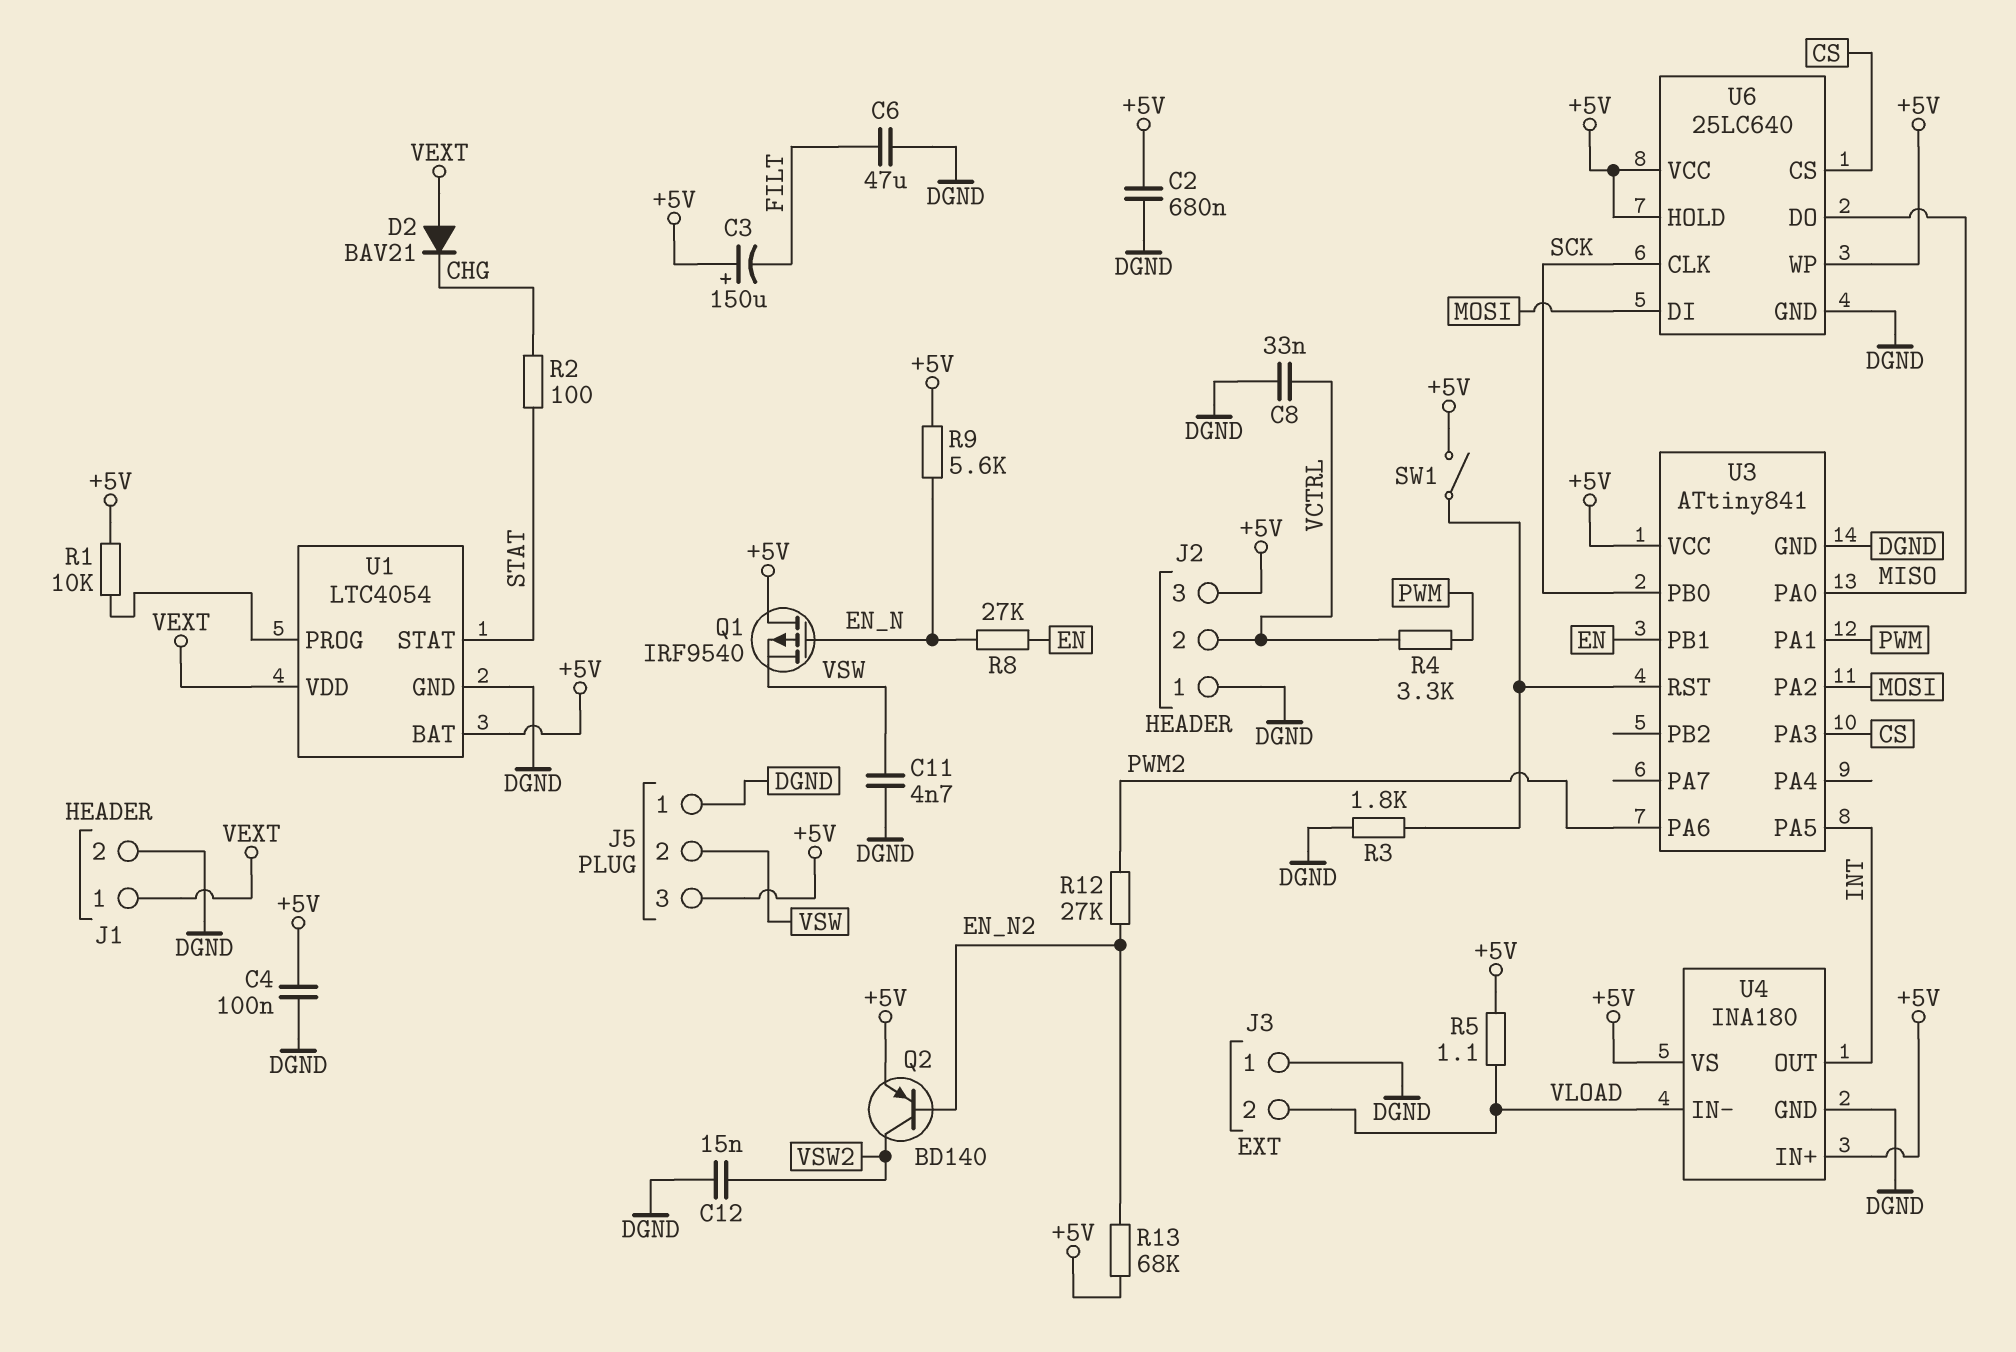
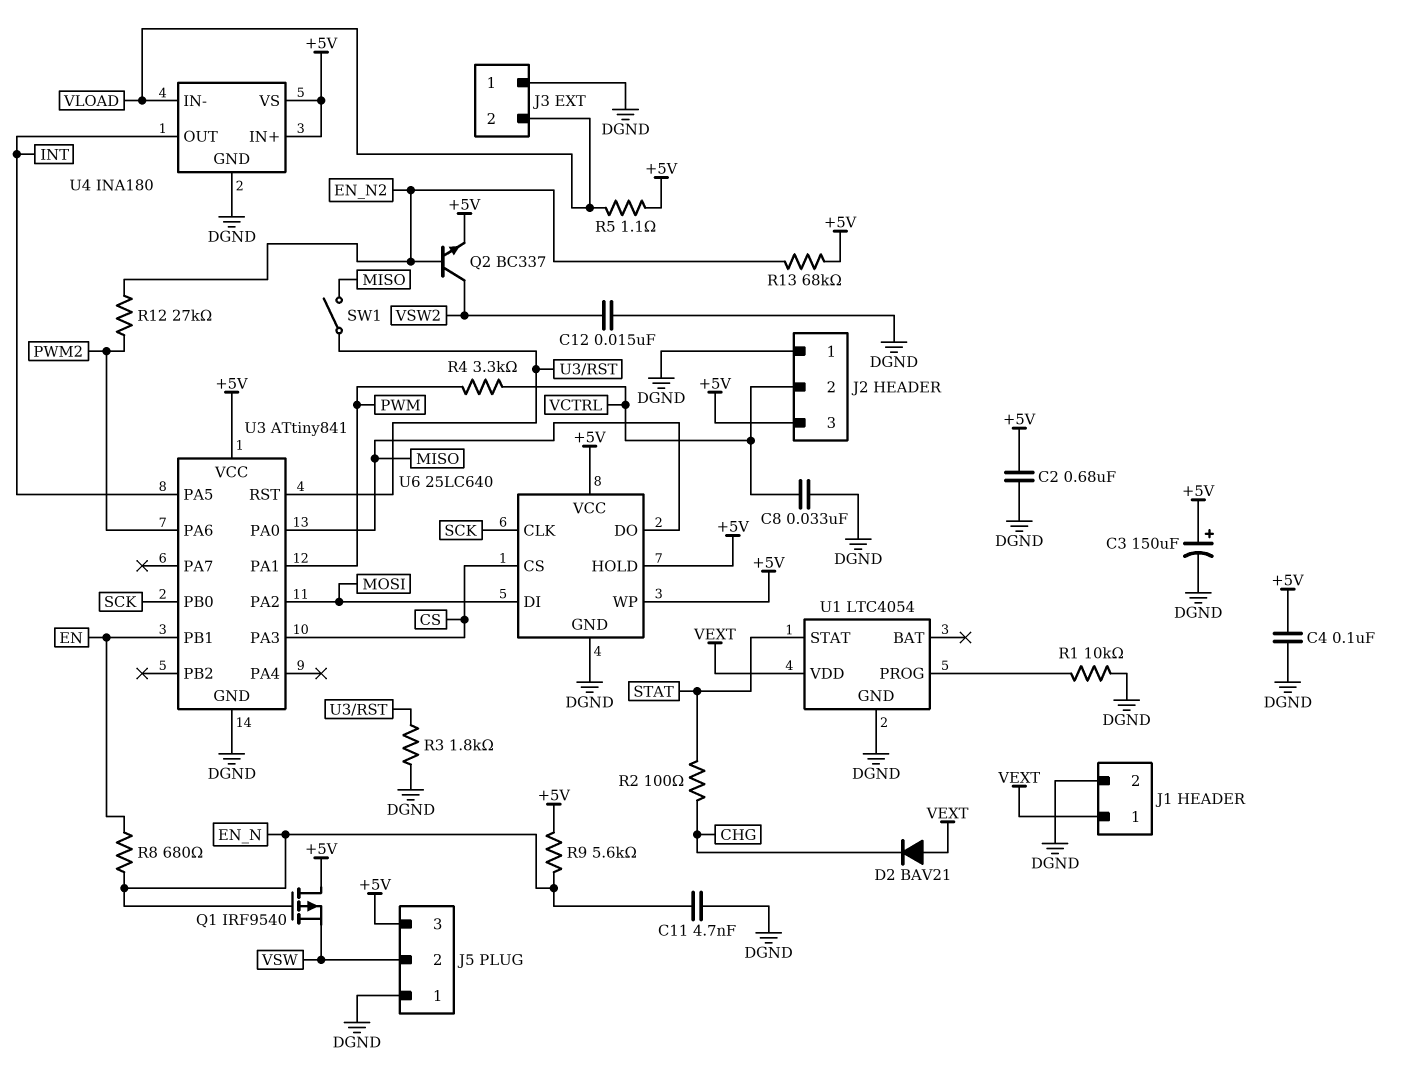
C3: 150uF (plus +5V, minus FILT) -> 150uF (plus +5V, minus DGND)
C6: 47uF (DGND, FILT) -> none
C11: 4.7nF (DGND, VSW) -> 4.7nF (DGND, EN_N)
Q2: PNP BD140 (B EN_N2, C VSW2, E +5V) -> NPN BC337 (B EN_N2, C VSW2, E +5V)
R1: 10k (+5V, U1/PROG) -> 10k (DGND, U1/PROG)
R8: 27k (EN, EN_N) -> 680 (EN, EN_N)
SW1: switch (+5V, U3/RST) -> switch (MISO, U3/RST)
U1 pin BAT: +5V -> none

